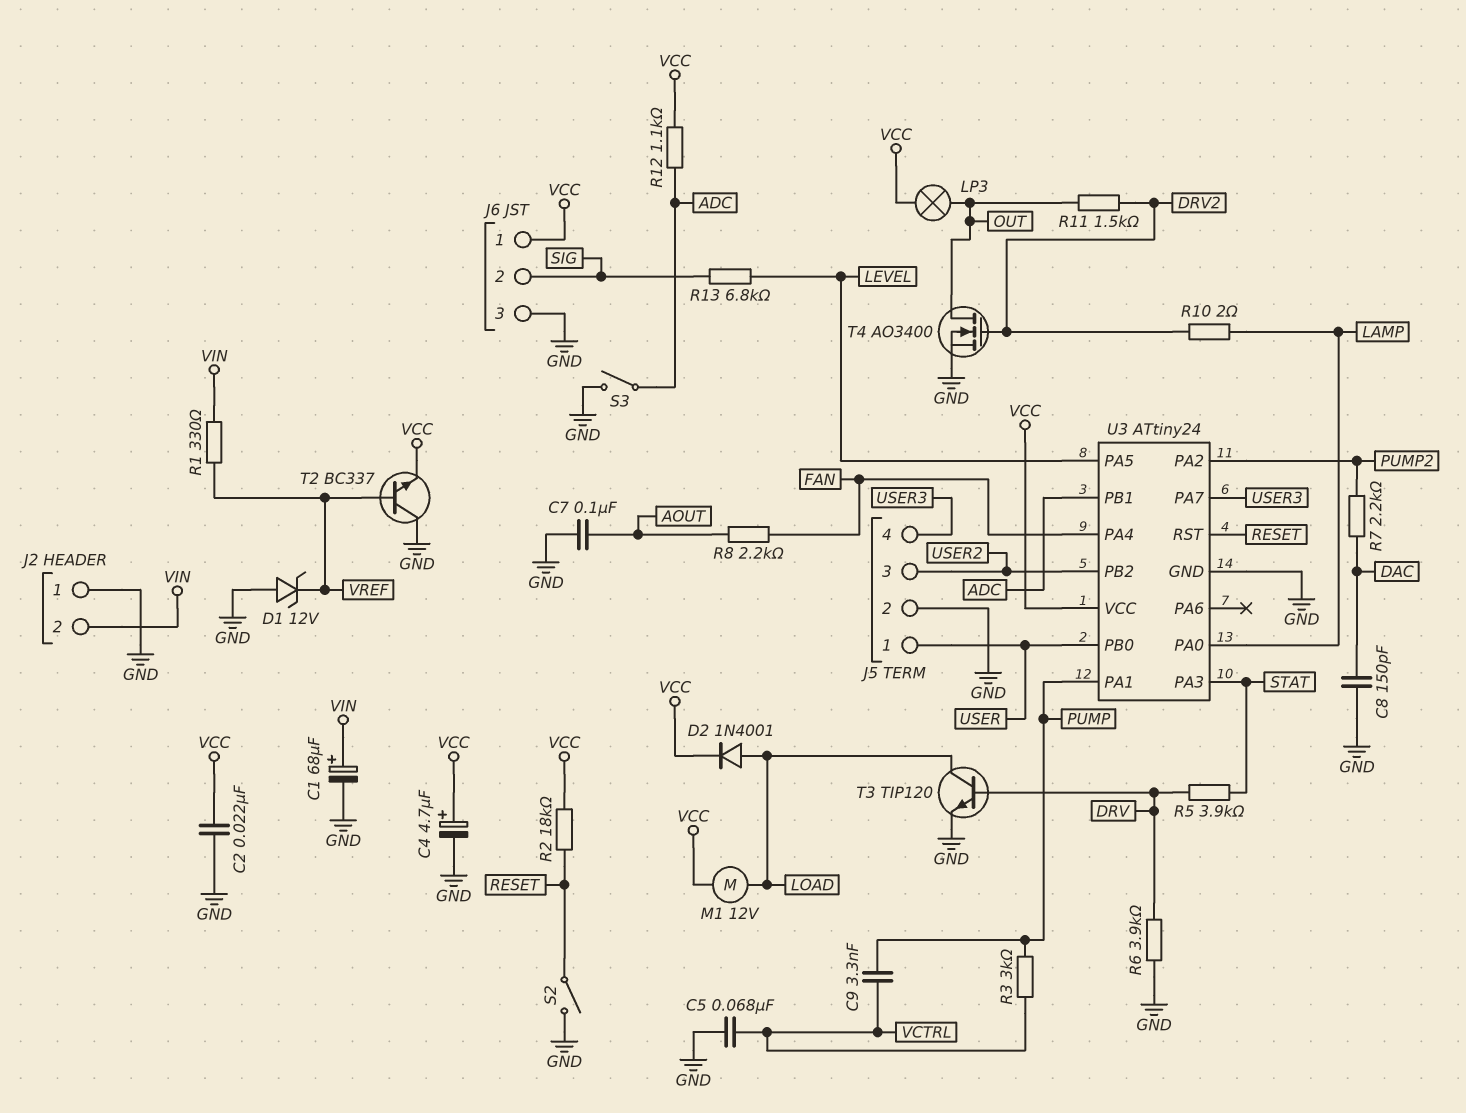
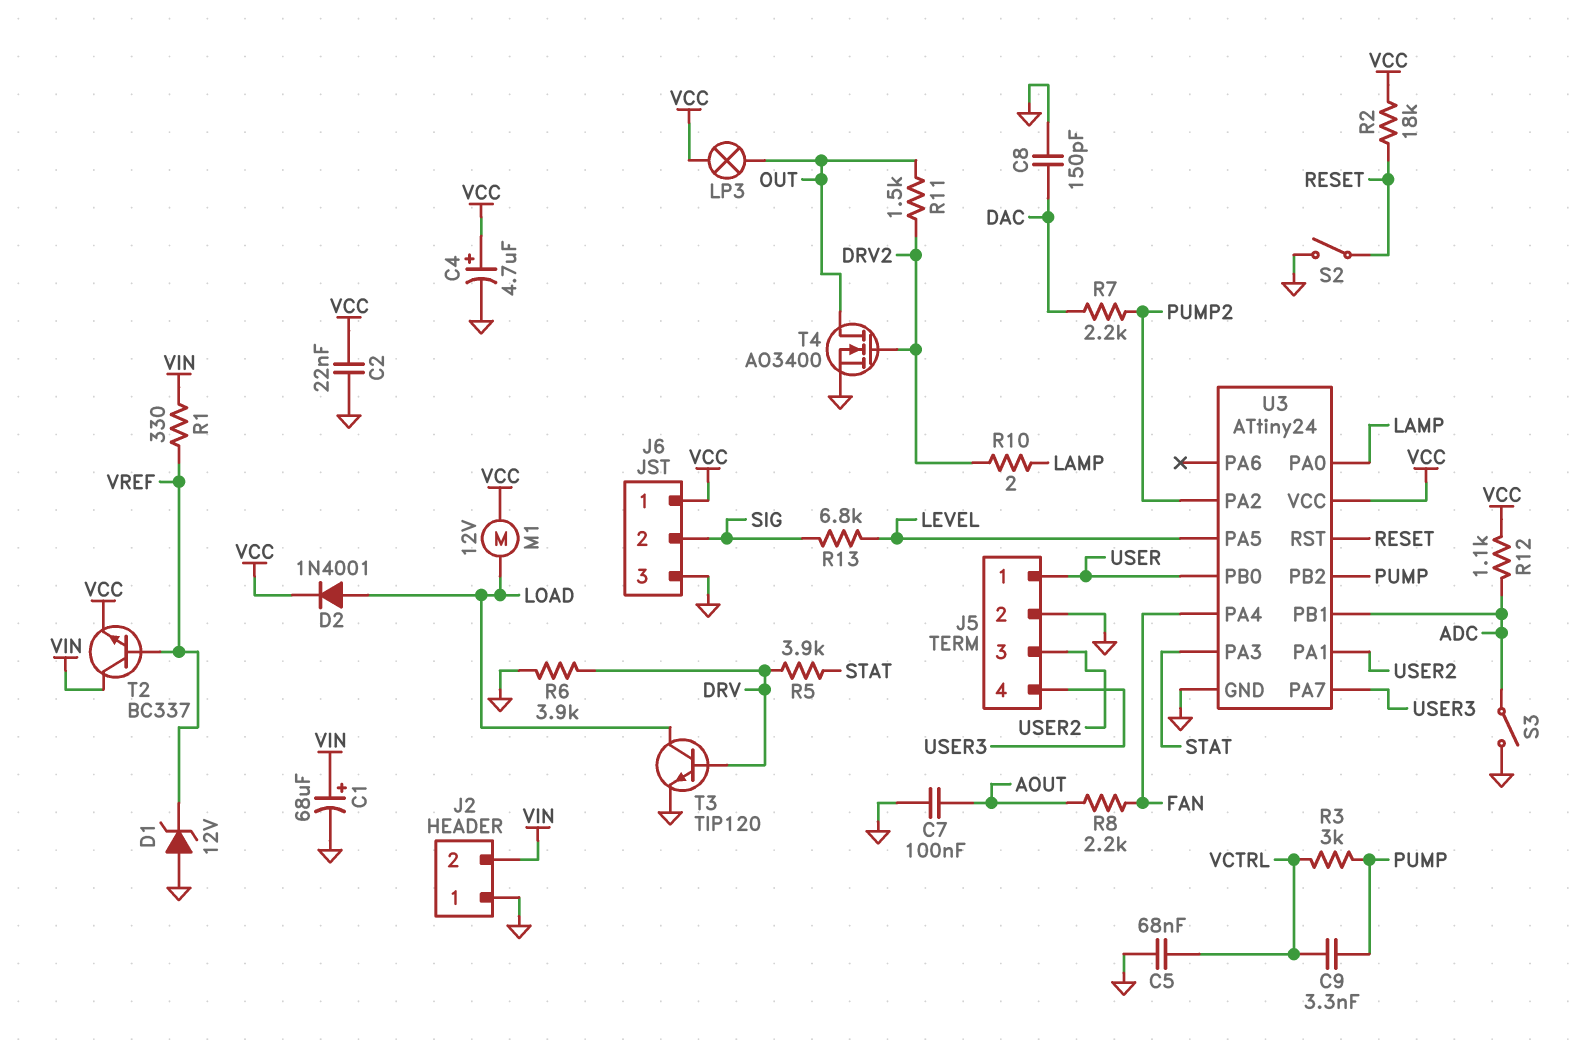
T2: NPN BC337 (B VREF, C GND, E VCC) -> NPN BC337 (B VREF, C VIN, E VCC)
U3 pin PA1: PUMP -> USER2
U3 pin PB2: USER2 -> PUMP

